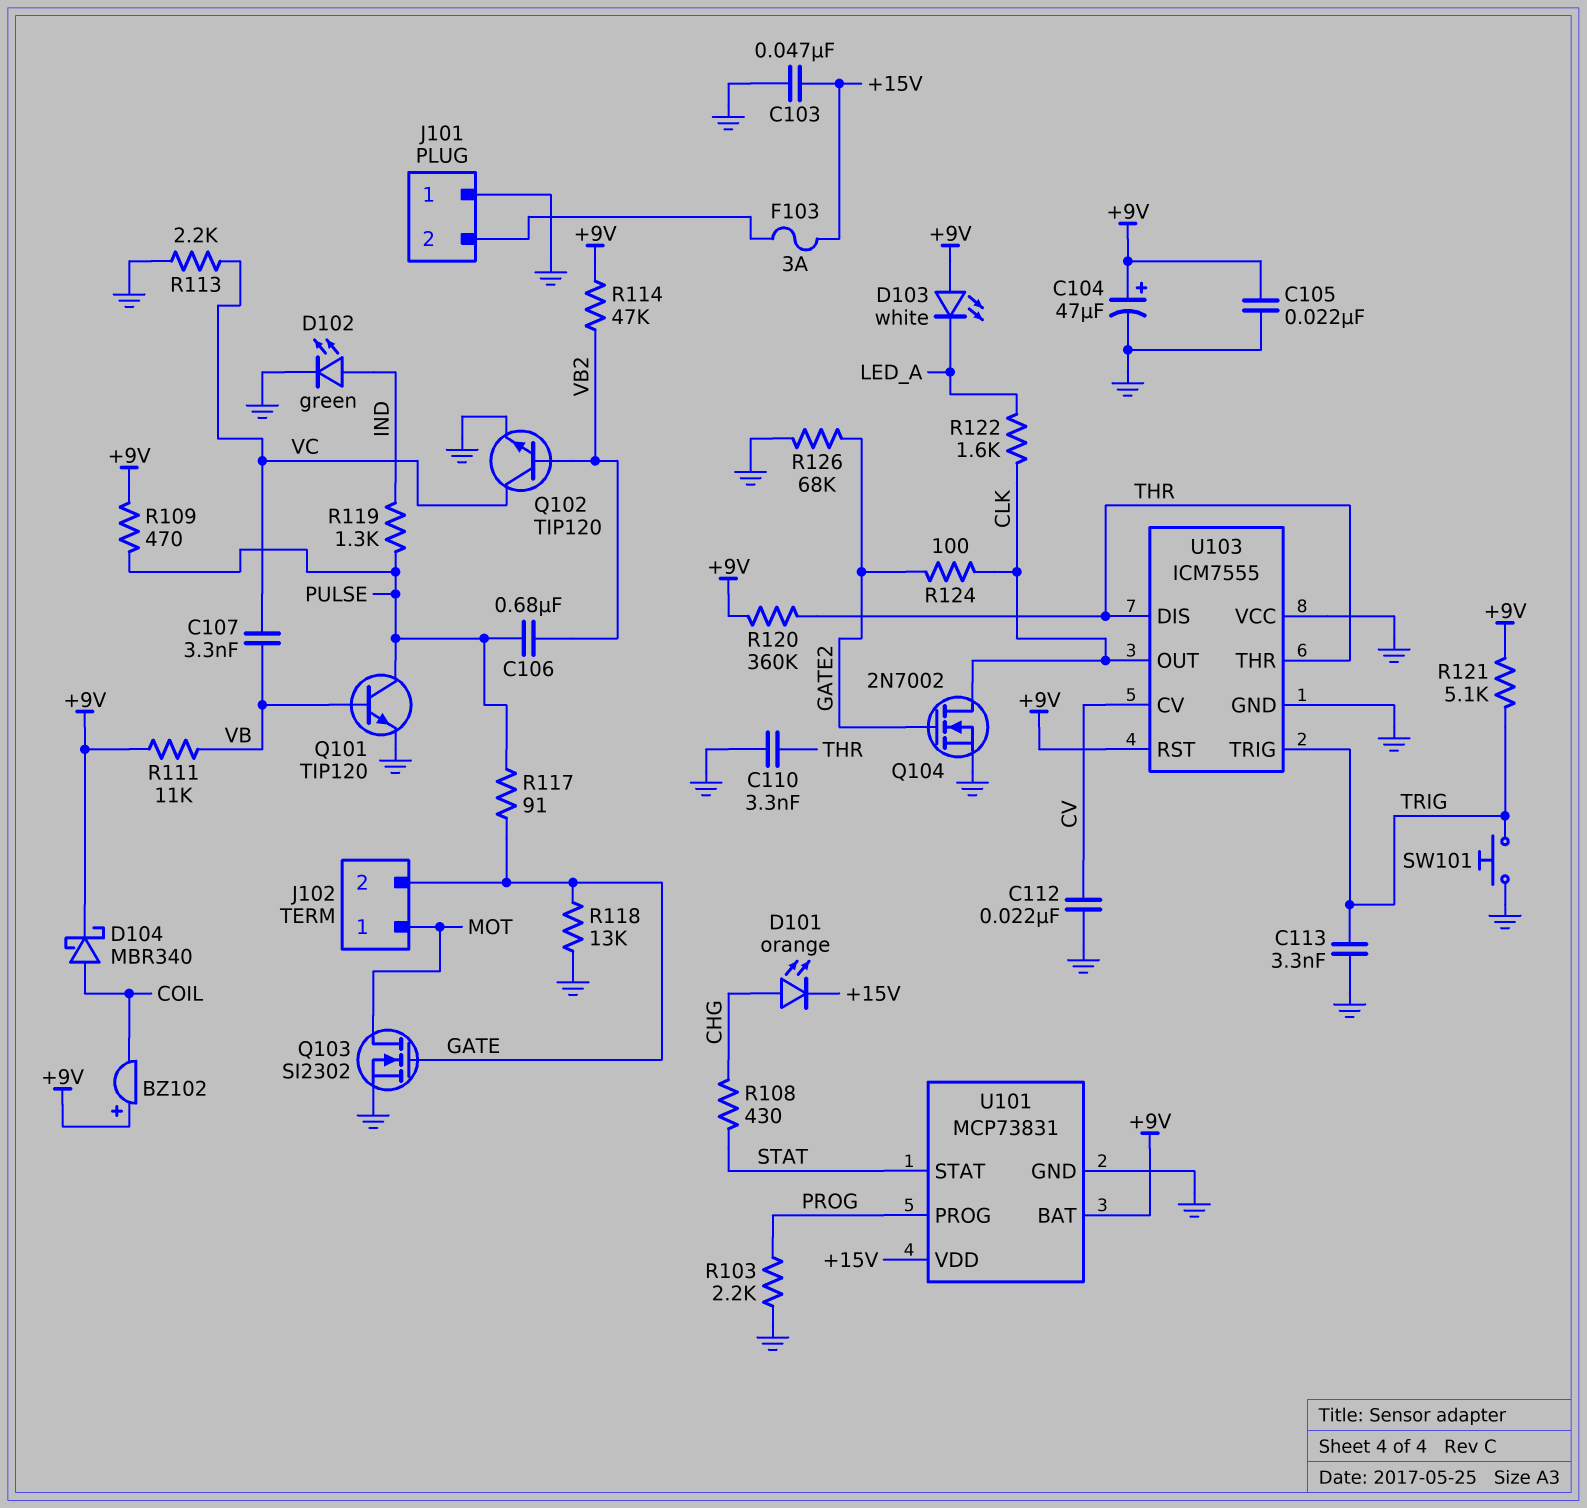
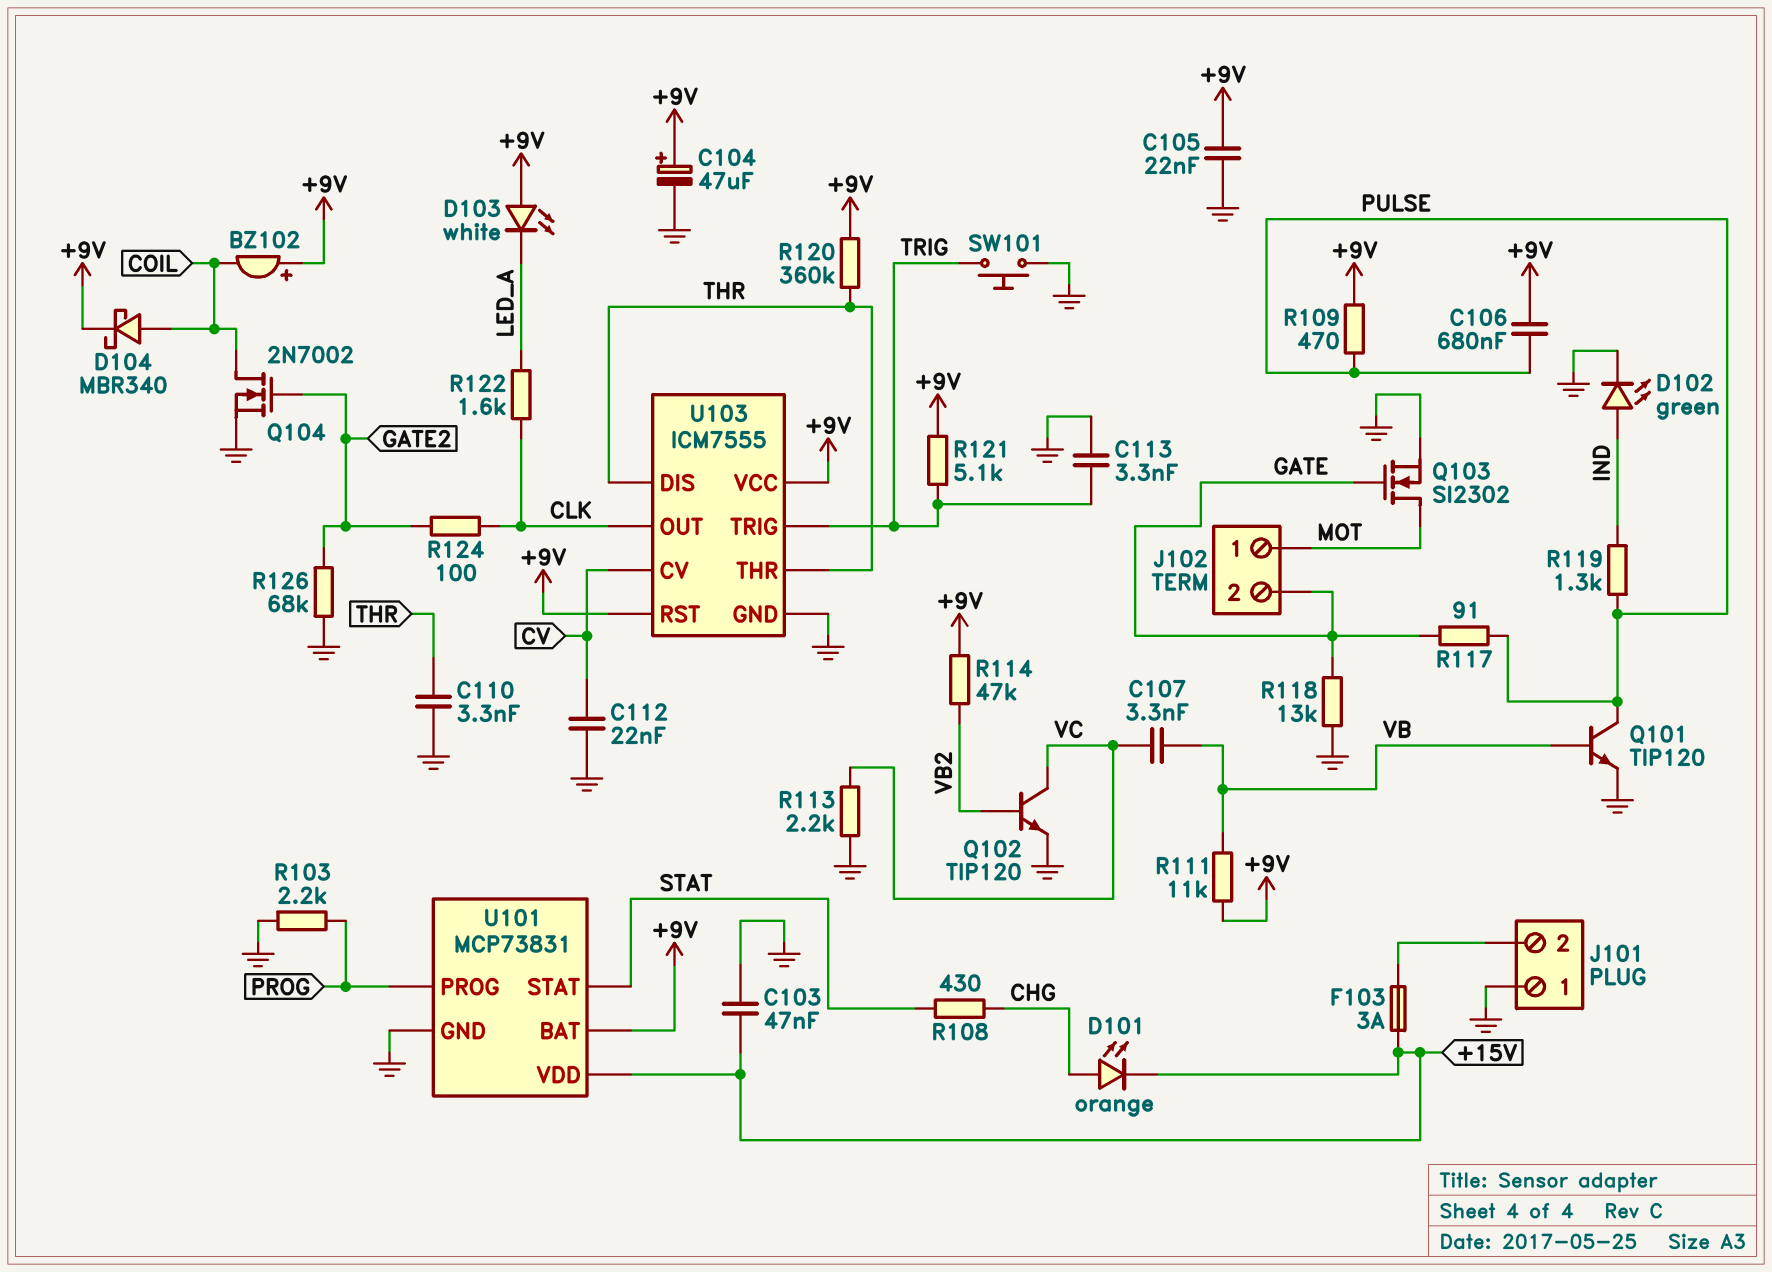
C106: 680nF (PULSE, VB2) -> 680nF (+9V, PULSE)
Q104: NMOS 2N7002 (G GATE2, D CLK, S GND) -> NMOS 2N7002 (G GATE2, D COIL, S GND)
U103 pin VCC: GND -> +9V

